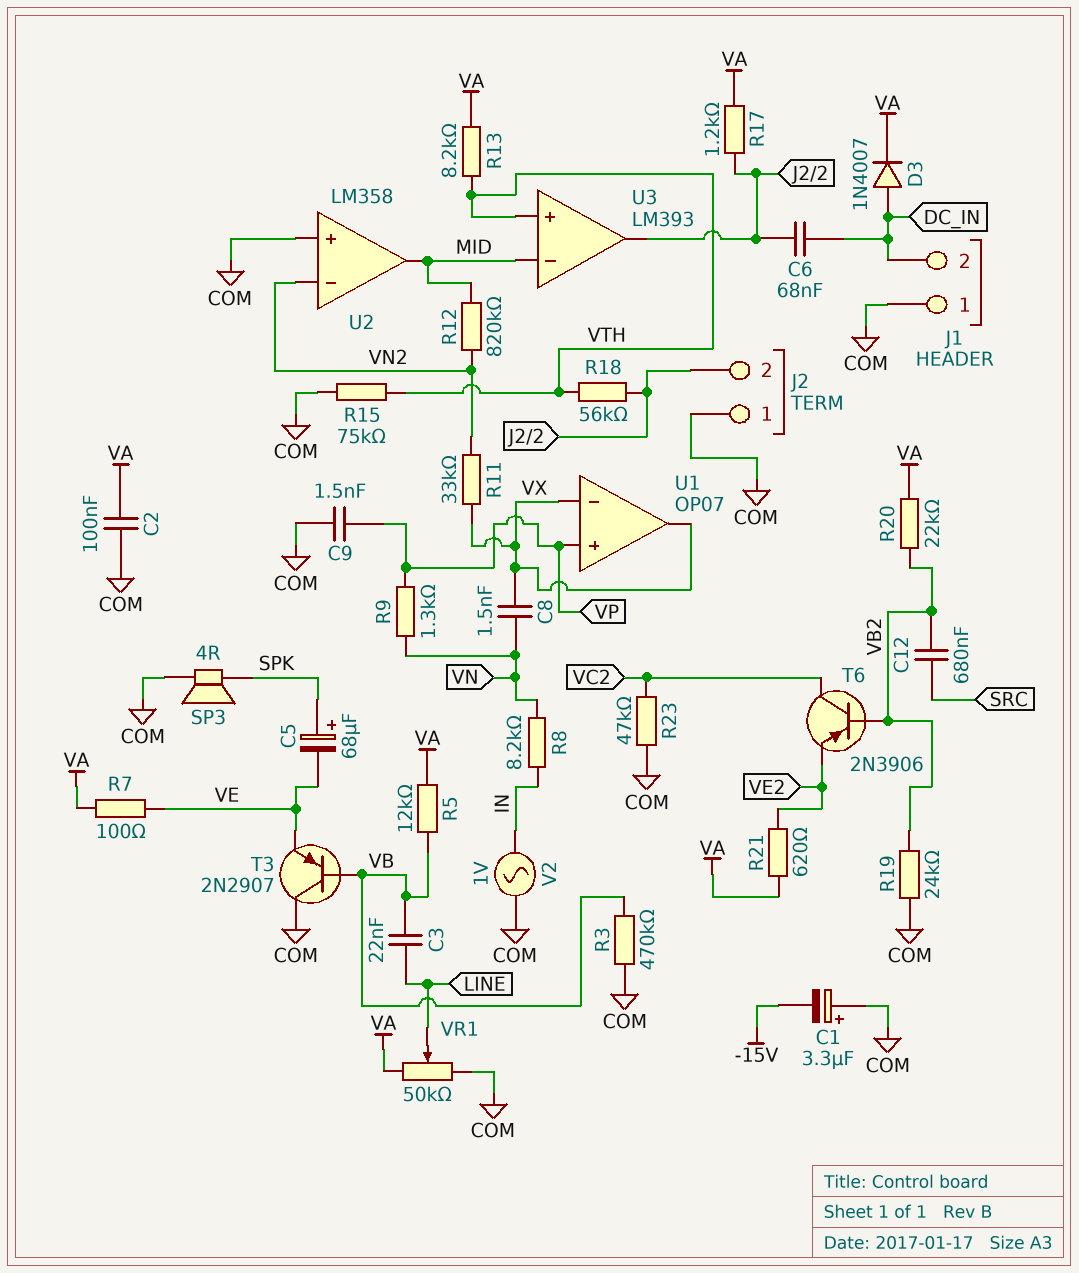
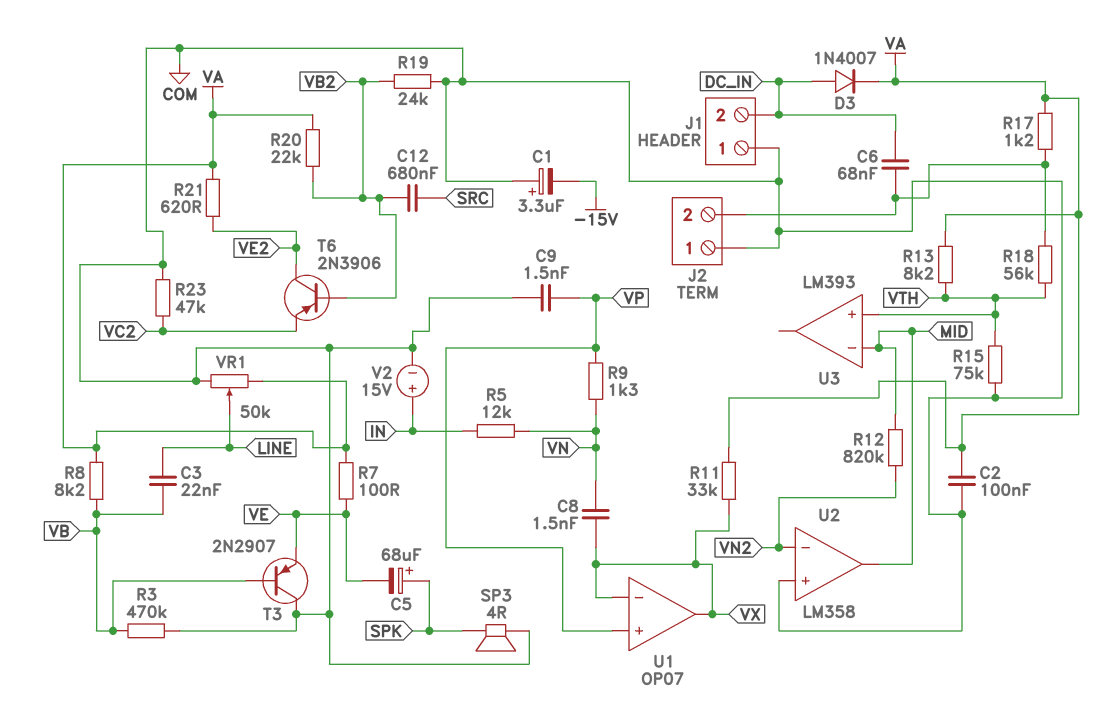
R5: 12k (VA, VB) -> 12k (IN, VN)
R8: 8.2k (IN, VN) -> 8.2k (VA, VB)
R11: 33k (VN2, VX) -> 33k (VA, VX)
T6: PNP 2N3906 (B VB2, C VC2, E VE2) -> PNP 2N3906 (B VB2, C VE2, E VC2)
U3 pin out: J2/2 -> none
V2: AC 1V (COM, IN) -> 15V (plus IN, minus COM)

